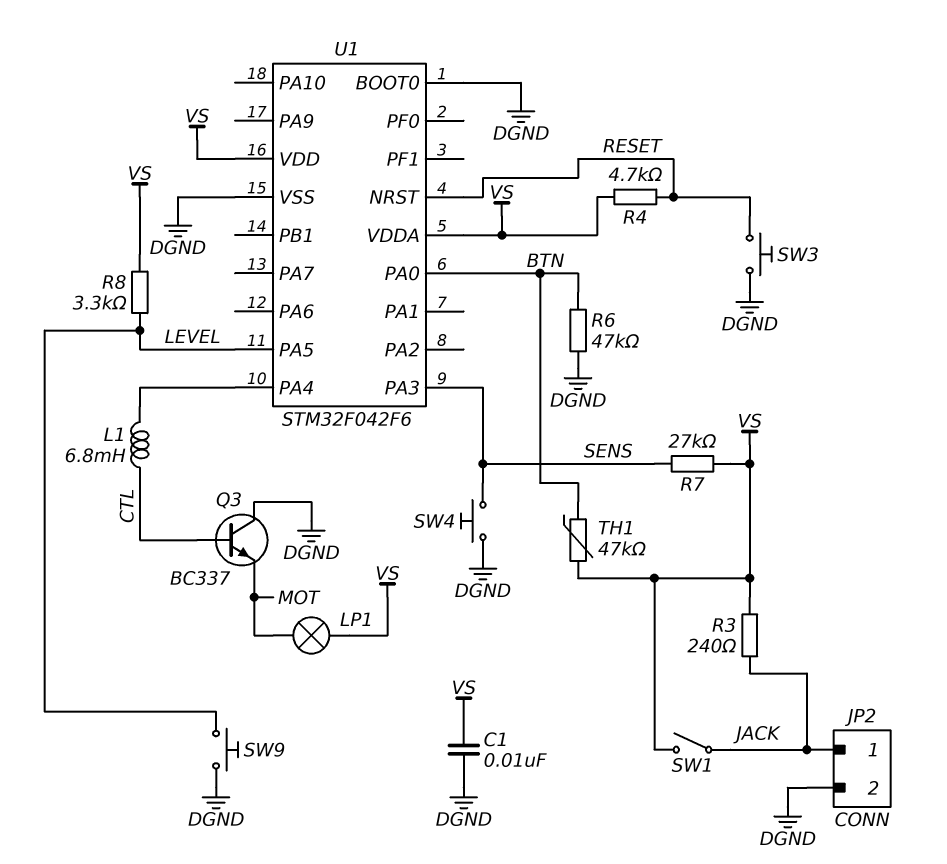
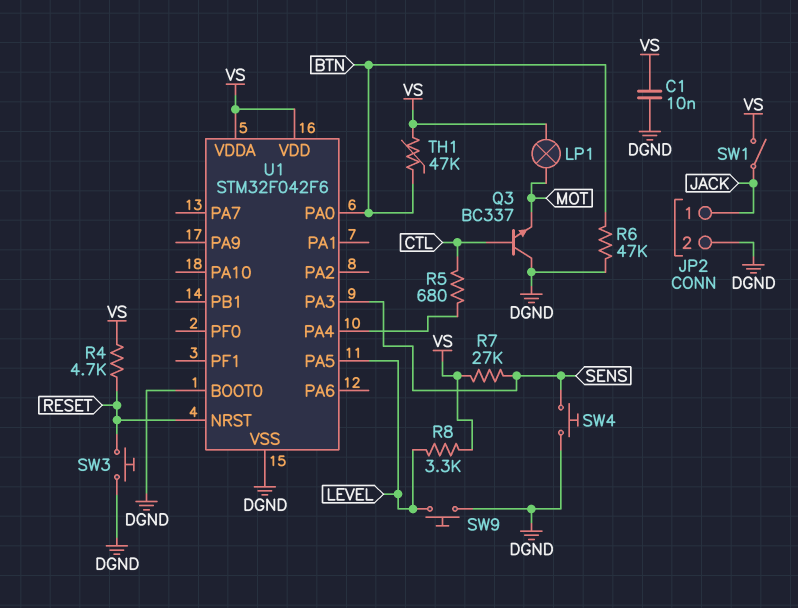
L1: 6.8mH (CTL, U1/PA4) -> none
R3: 240 (JACK, VS) -> none
R5: none -> 680 (CTL, U1/PA4)

